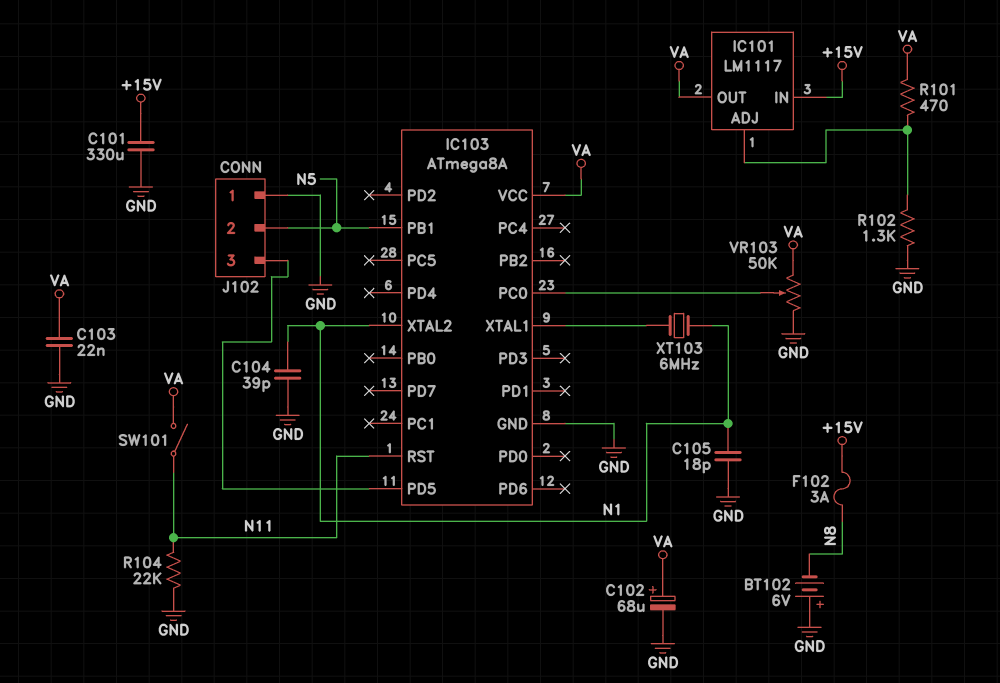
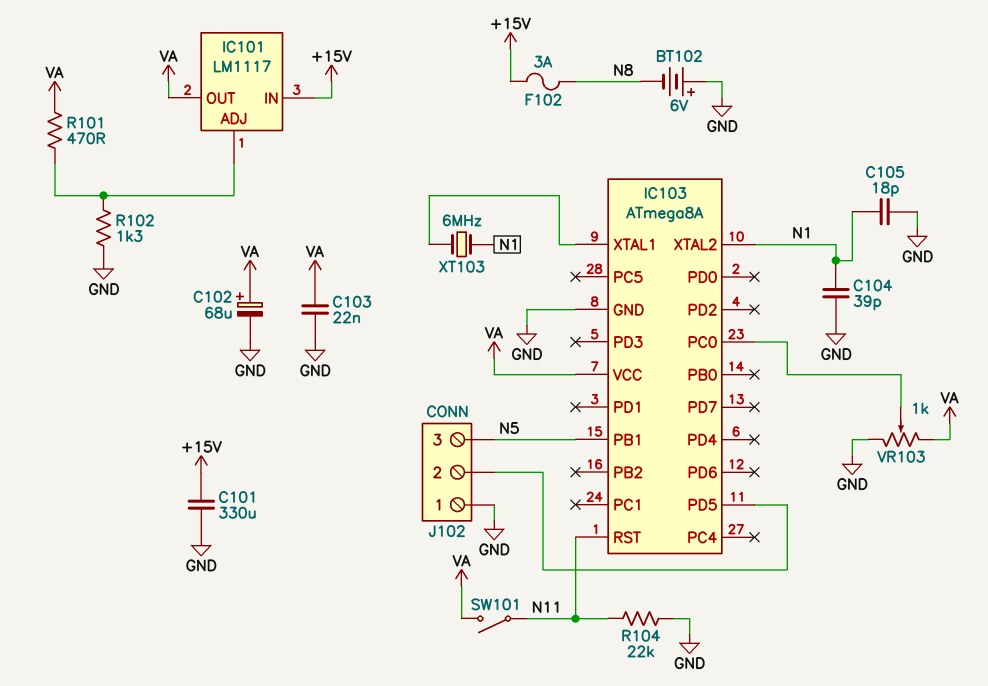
J102 pin 2: N5 -> IC103/PD5
J102 pin 3: IC103/PD5 -> N5
VR103: 50k (GND, VA, wiper IC103/PC0) -> 1k (GND, VA, wiper IC103/PC0)

